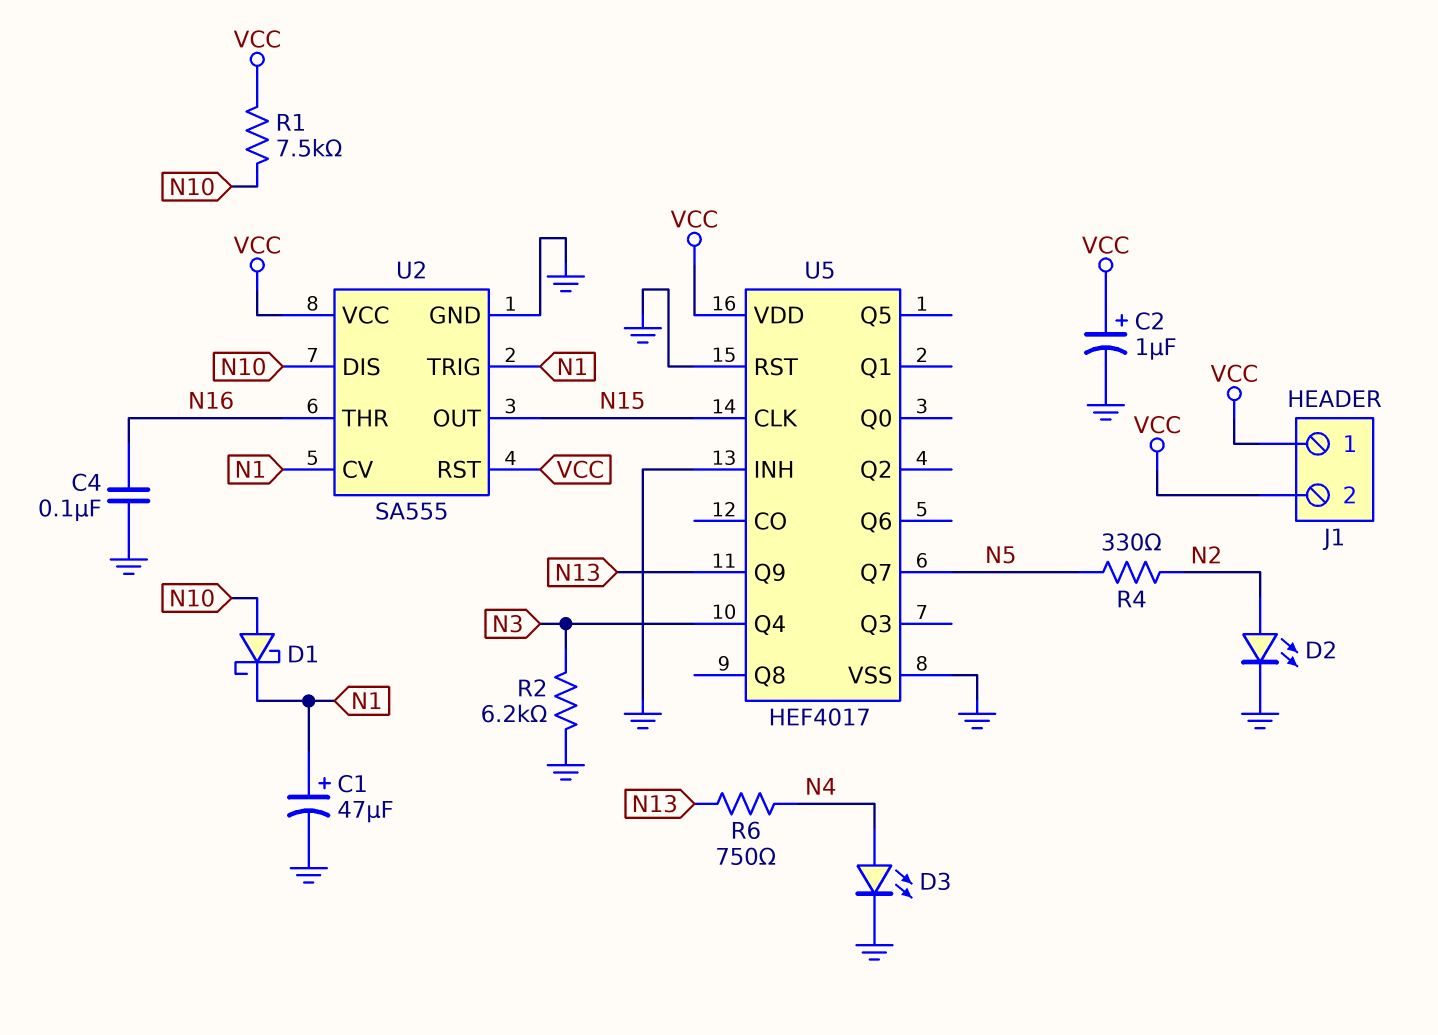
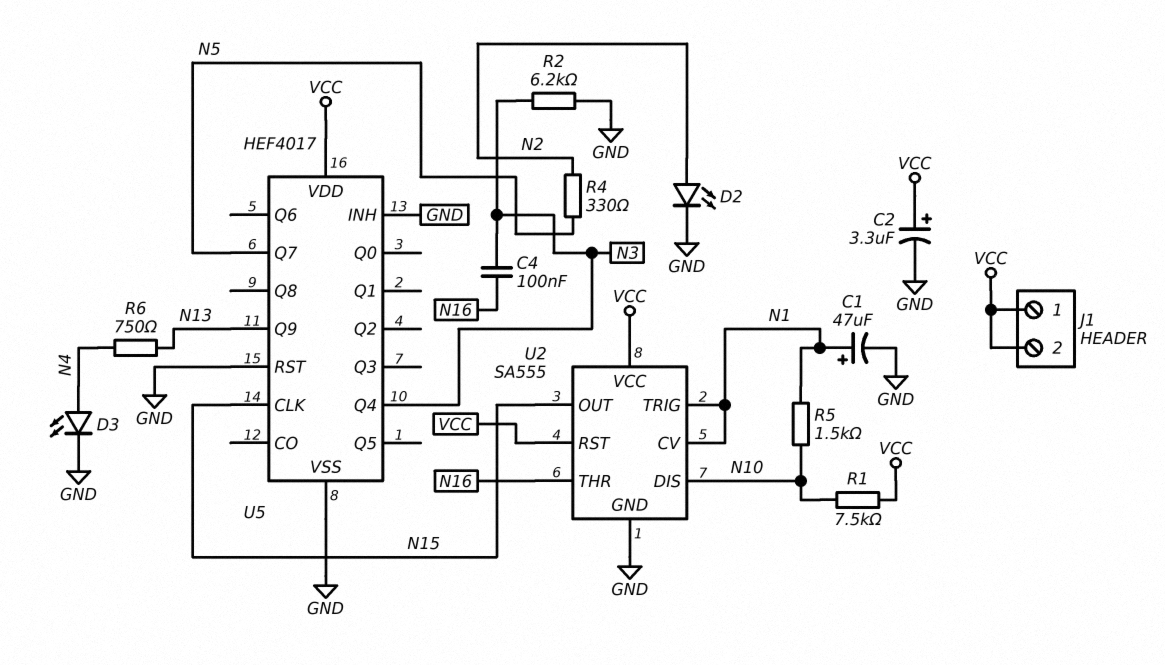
C2: 1uF (plus VCC, minus GND) -> 3.3uF (plus VCC, minus GND)
C4: 100nF (GND, N16) -> 100nF (N3, N16)
D1: schottky (A N10, K N1) -> none
R5: none -> 1.5k (N1, N10)

